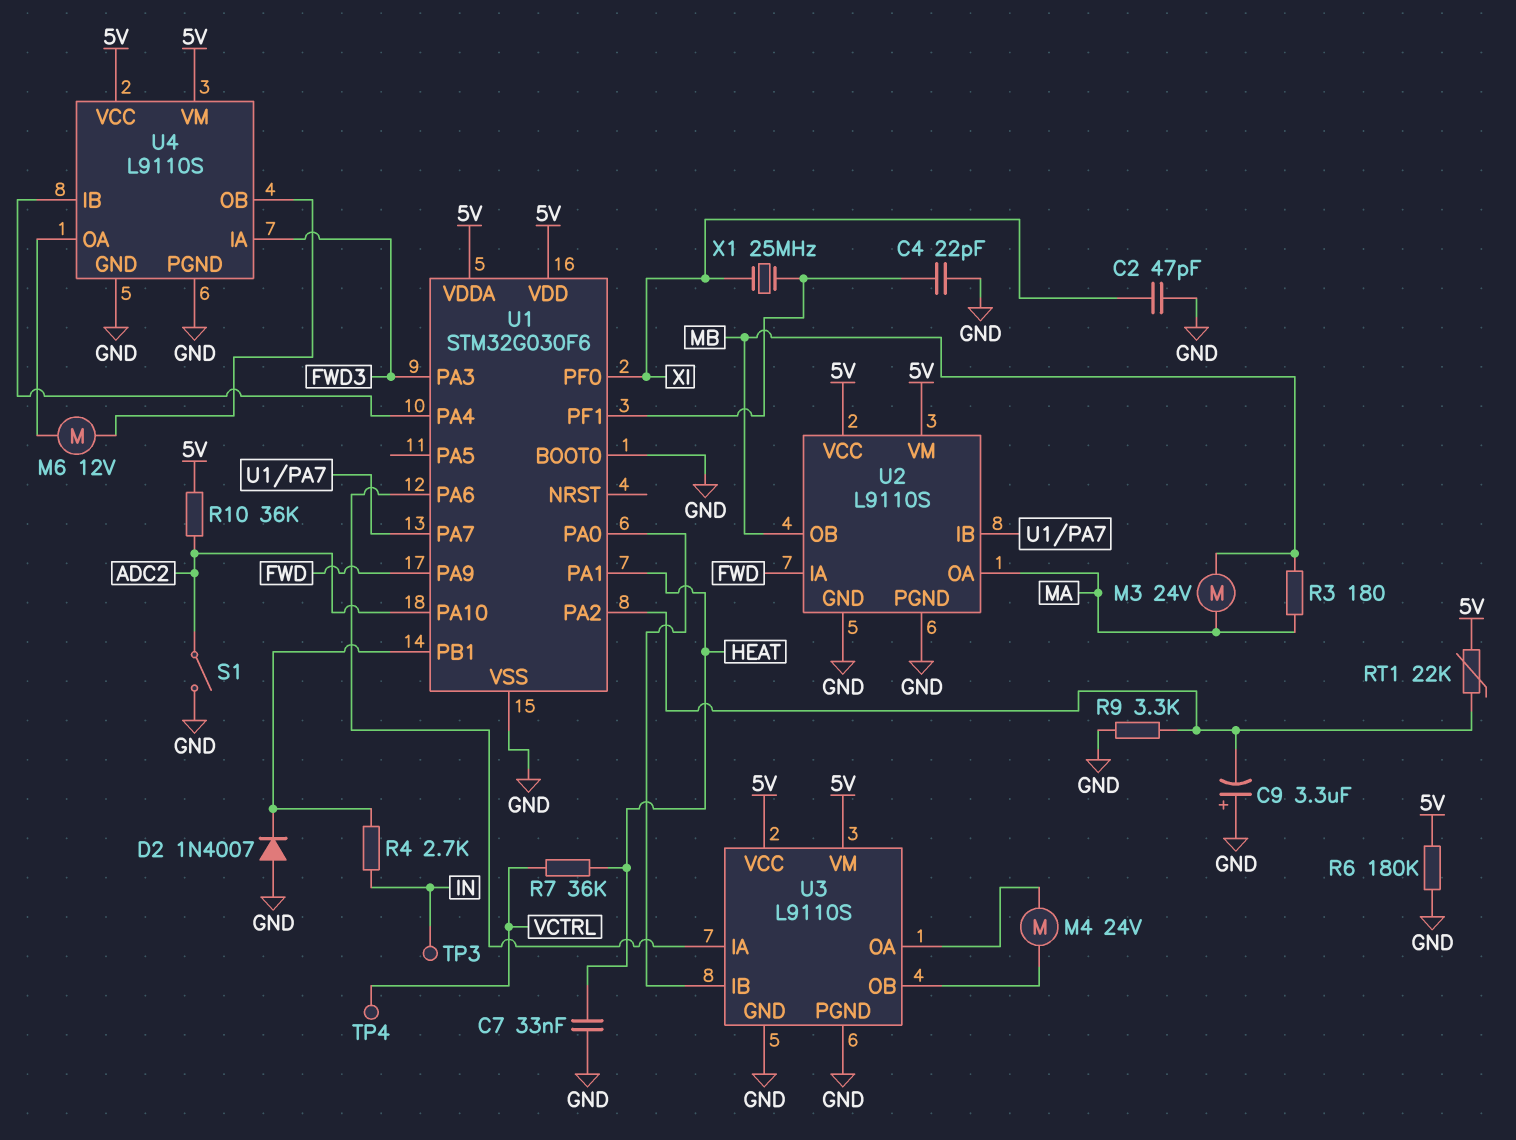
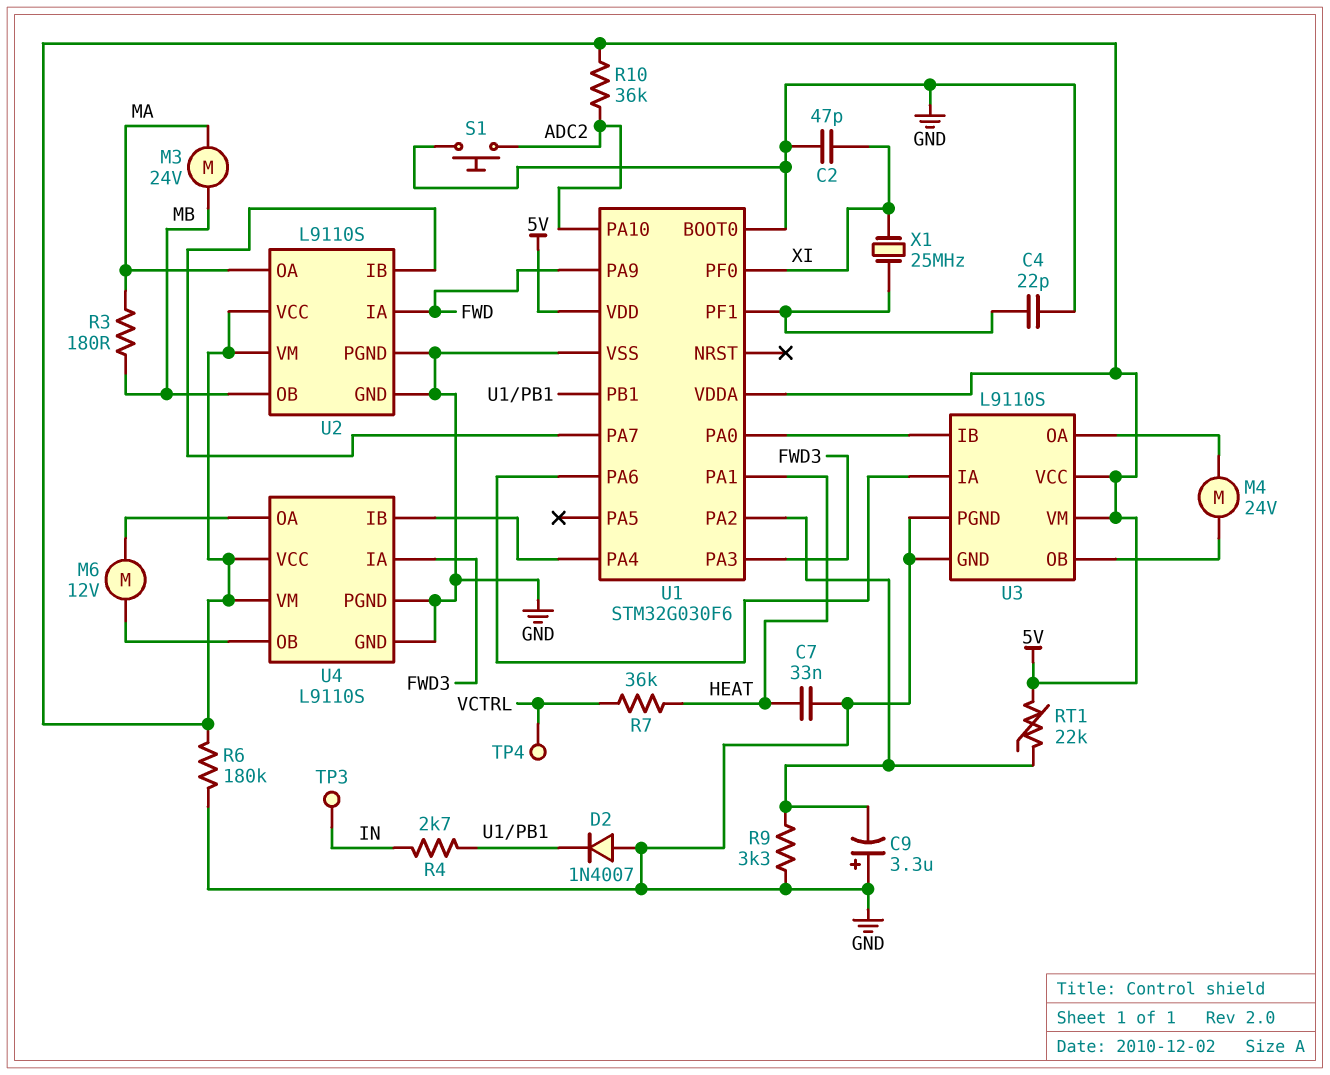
S1: switch (ADC2, GND) -> button (ADC2, GND)

